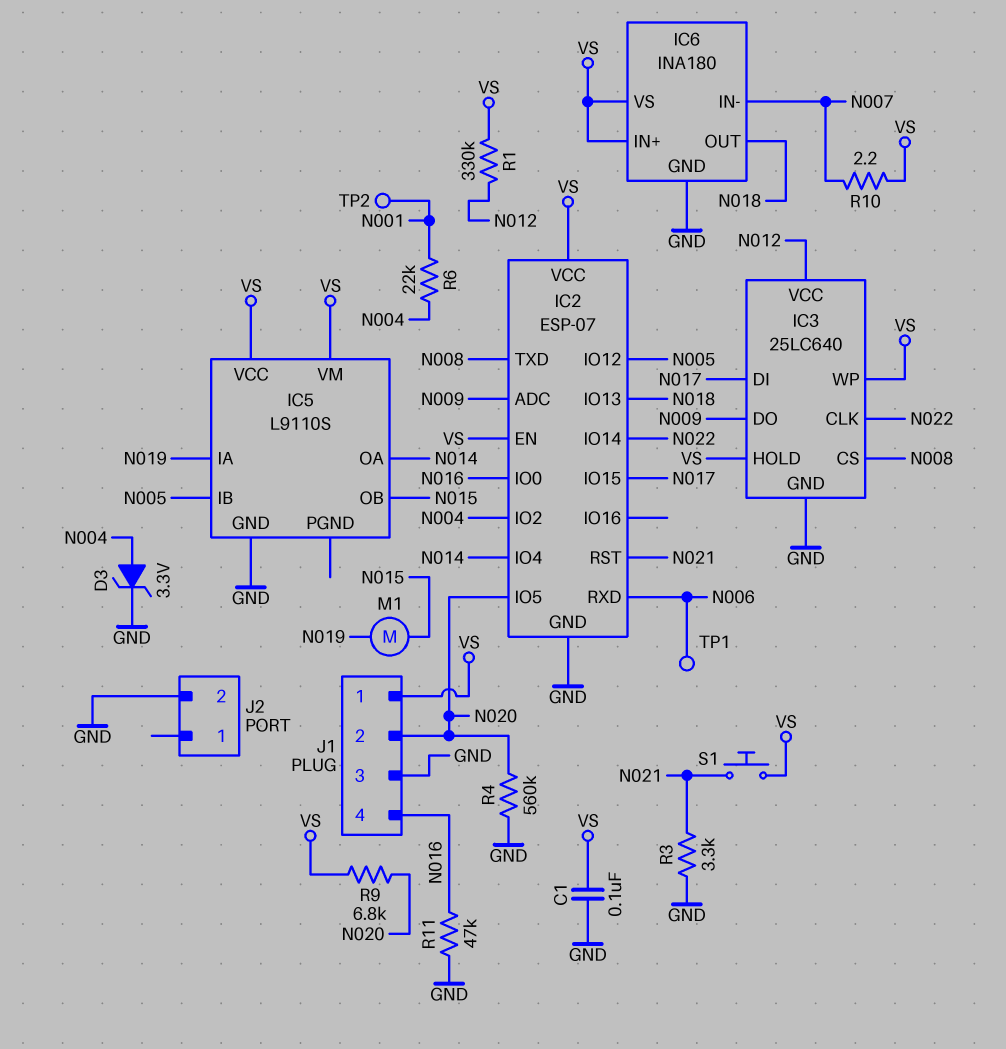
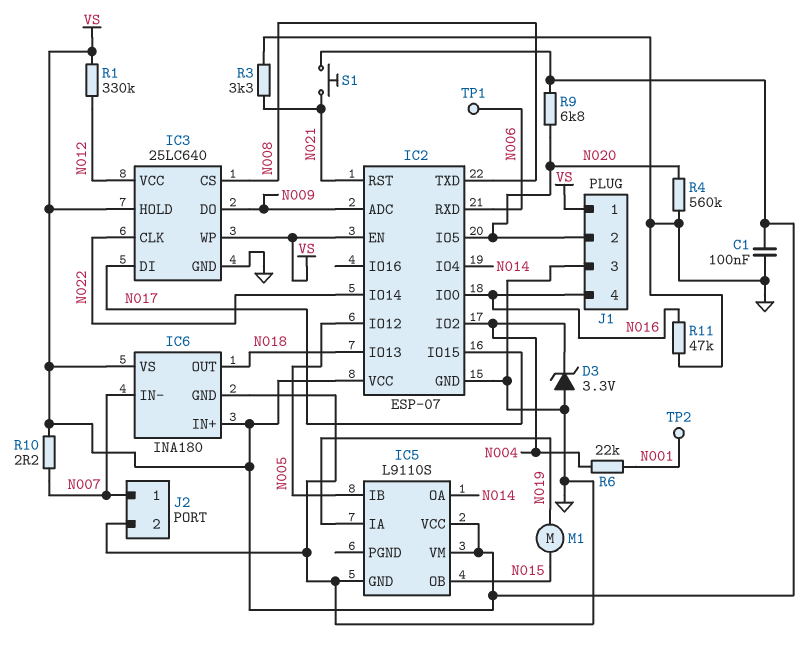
D3: zener 3.3V (A N004, K GND) -> zener 3.3V (A GND, K N004)
J2 pin 1: none -> N007

